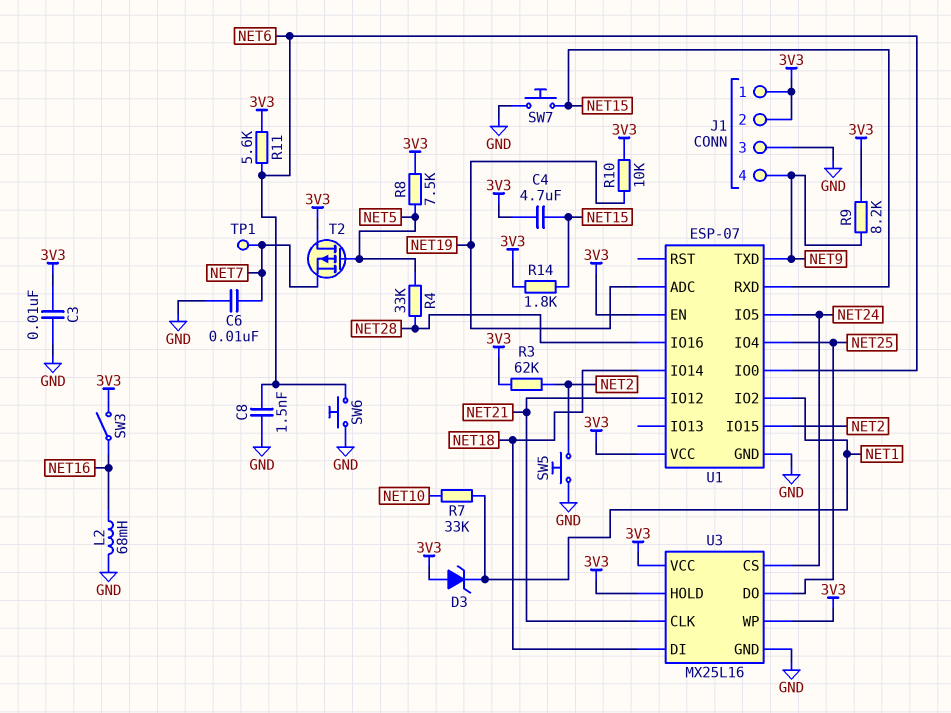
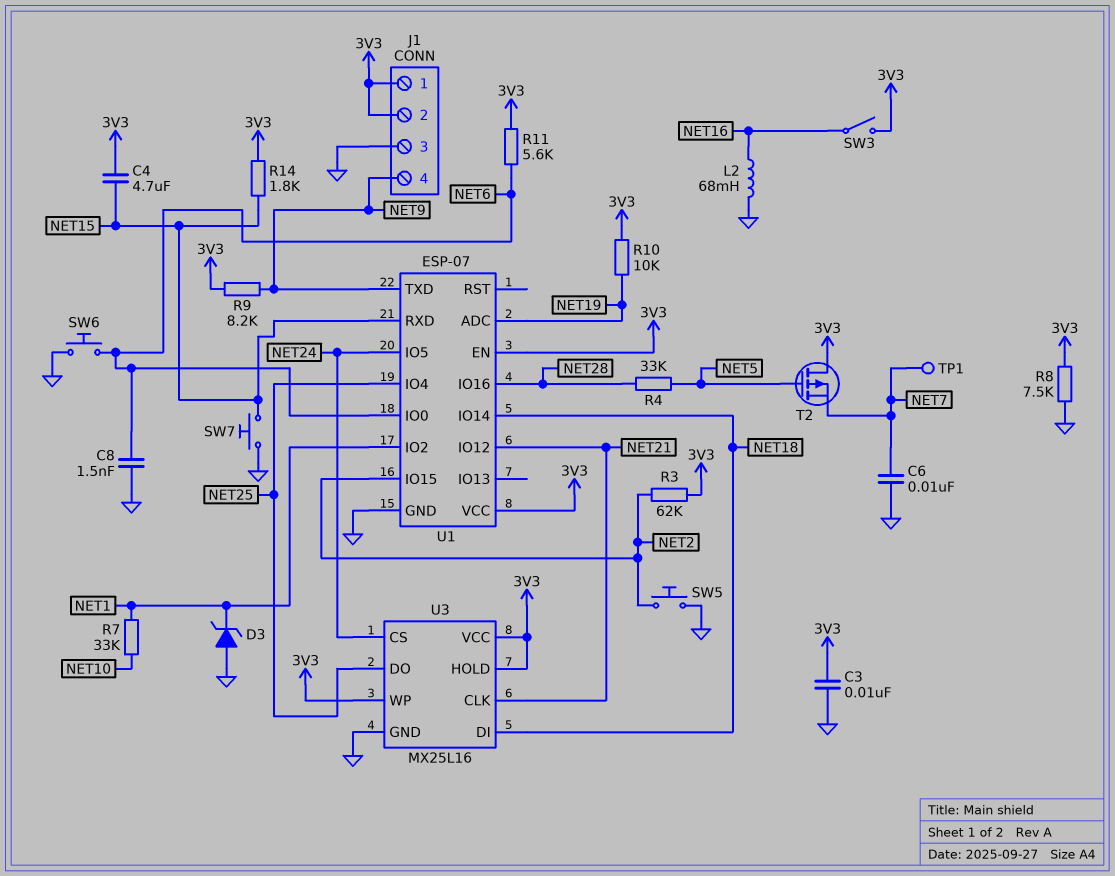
D3: zener (A 3V3, K NET1) -> zener (A GND, K NET1)
R8: 7.5k (3V3, NET5) -> 7.5k (3V3, GND)

